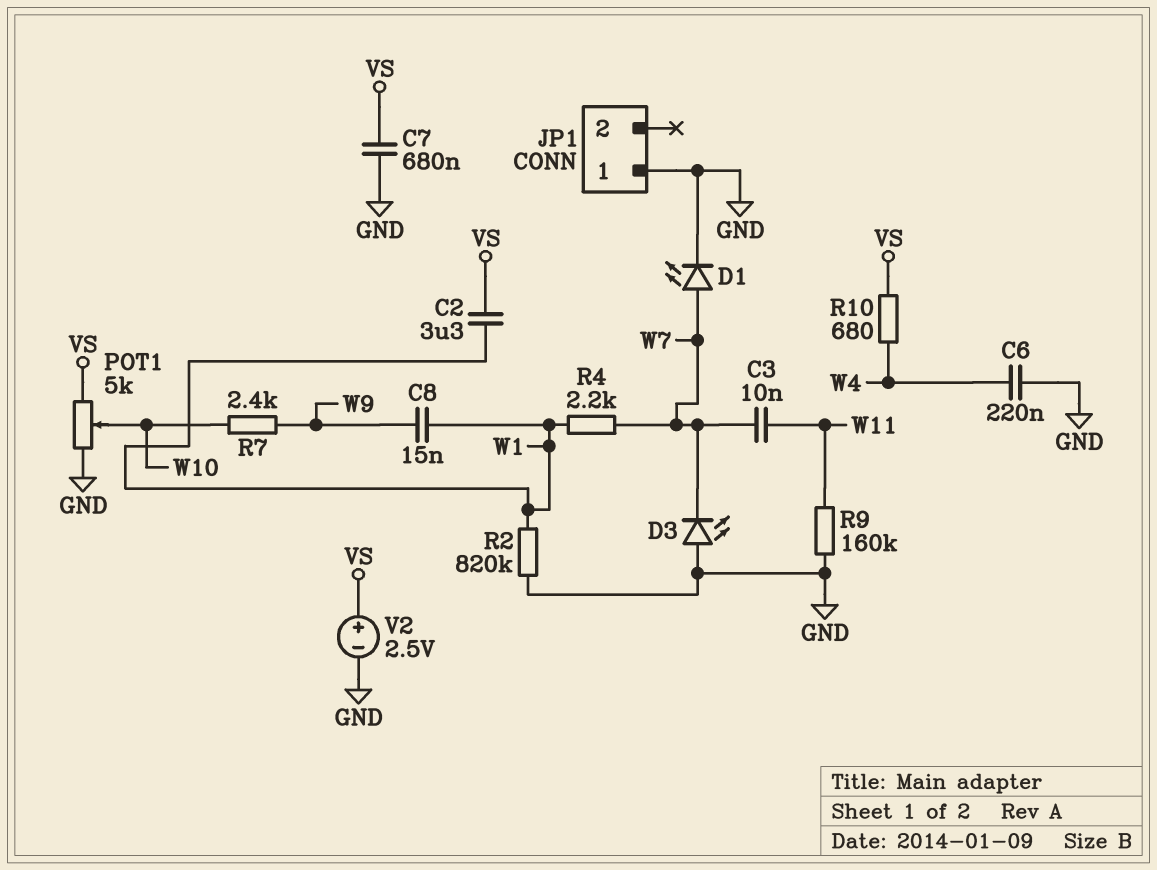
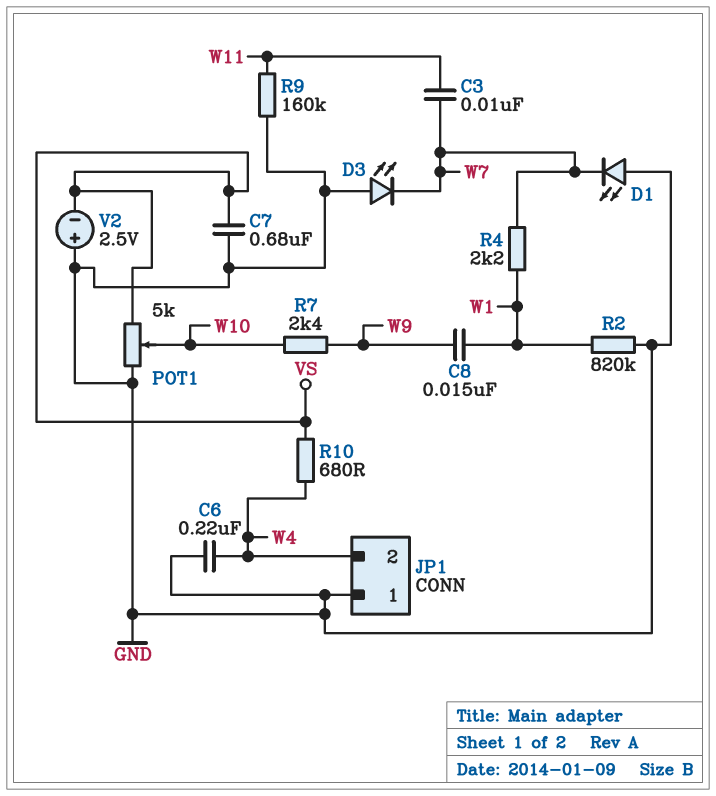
C2: 3.3uF (VS, W1) -> none
D1: LED (A W7, K GND) -> LED (A GND, K W7)
JP1 pin 2: none -> W4
V2: 2.5V (plus VS, minus GND) -> 2.5V (plus GND, minus VS)

